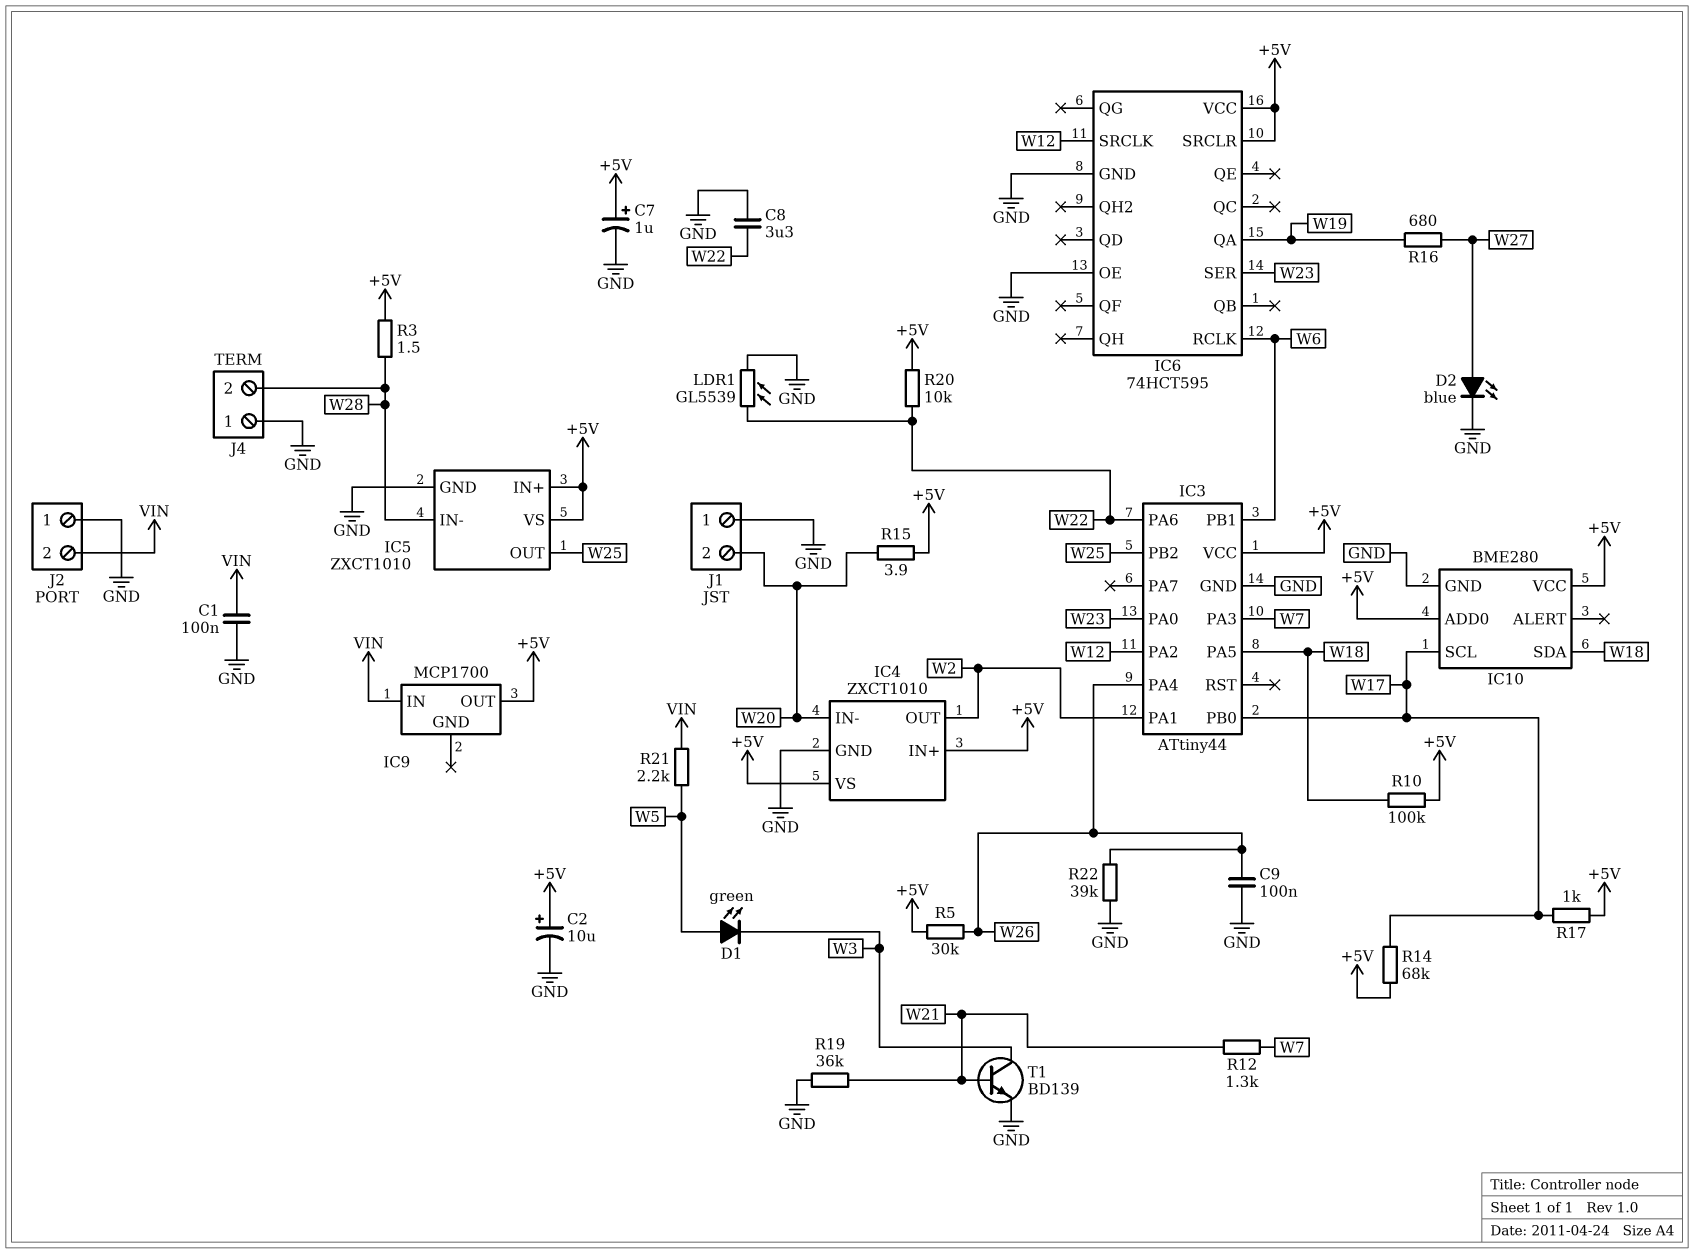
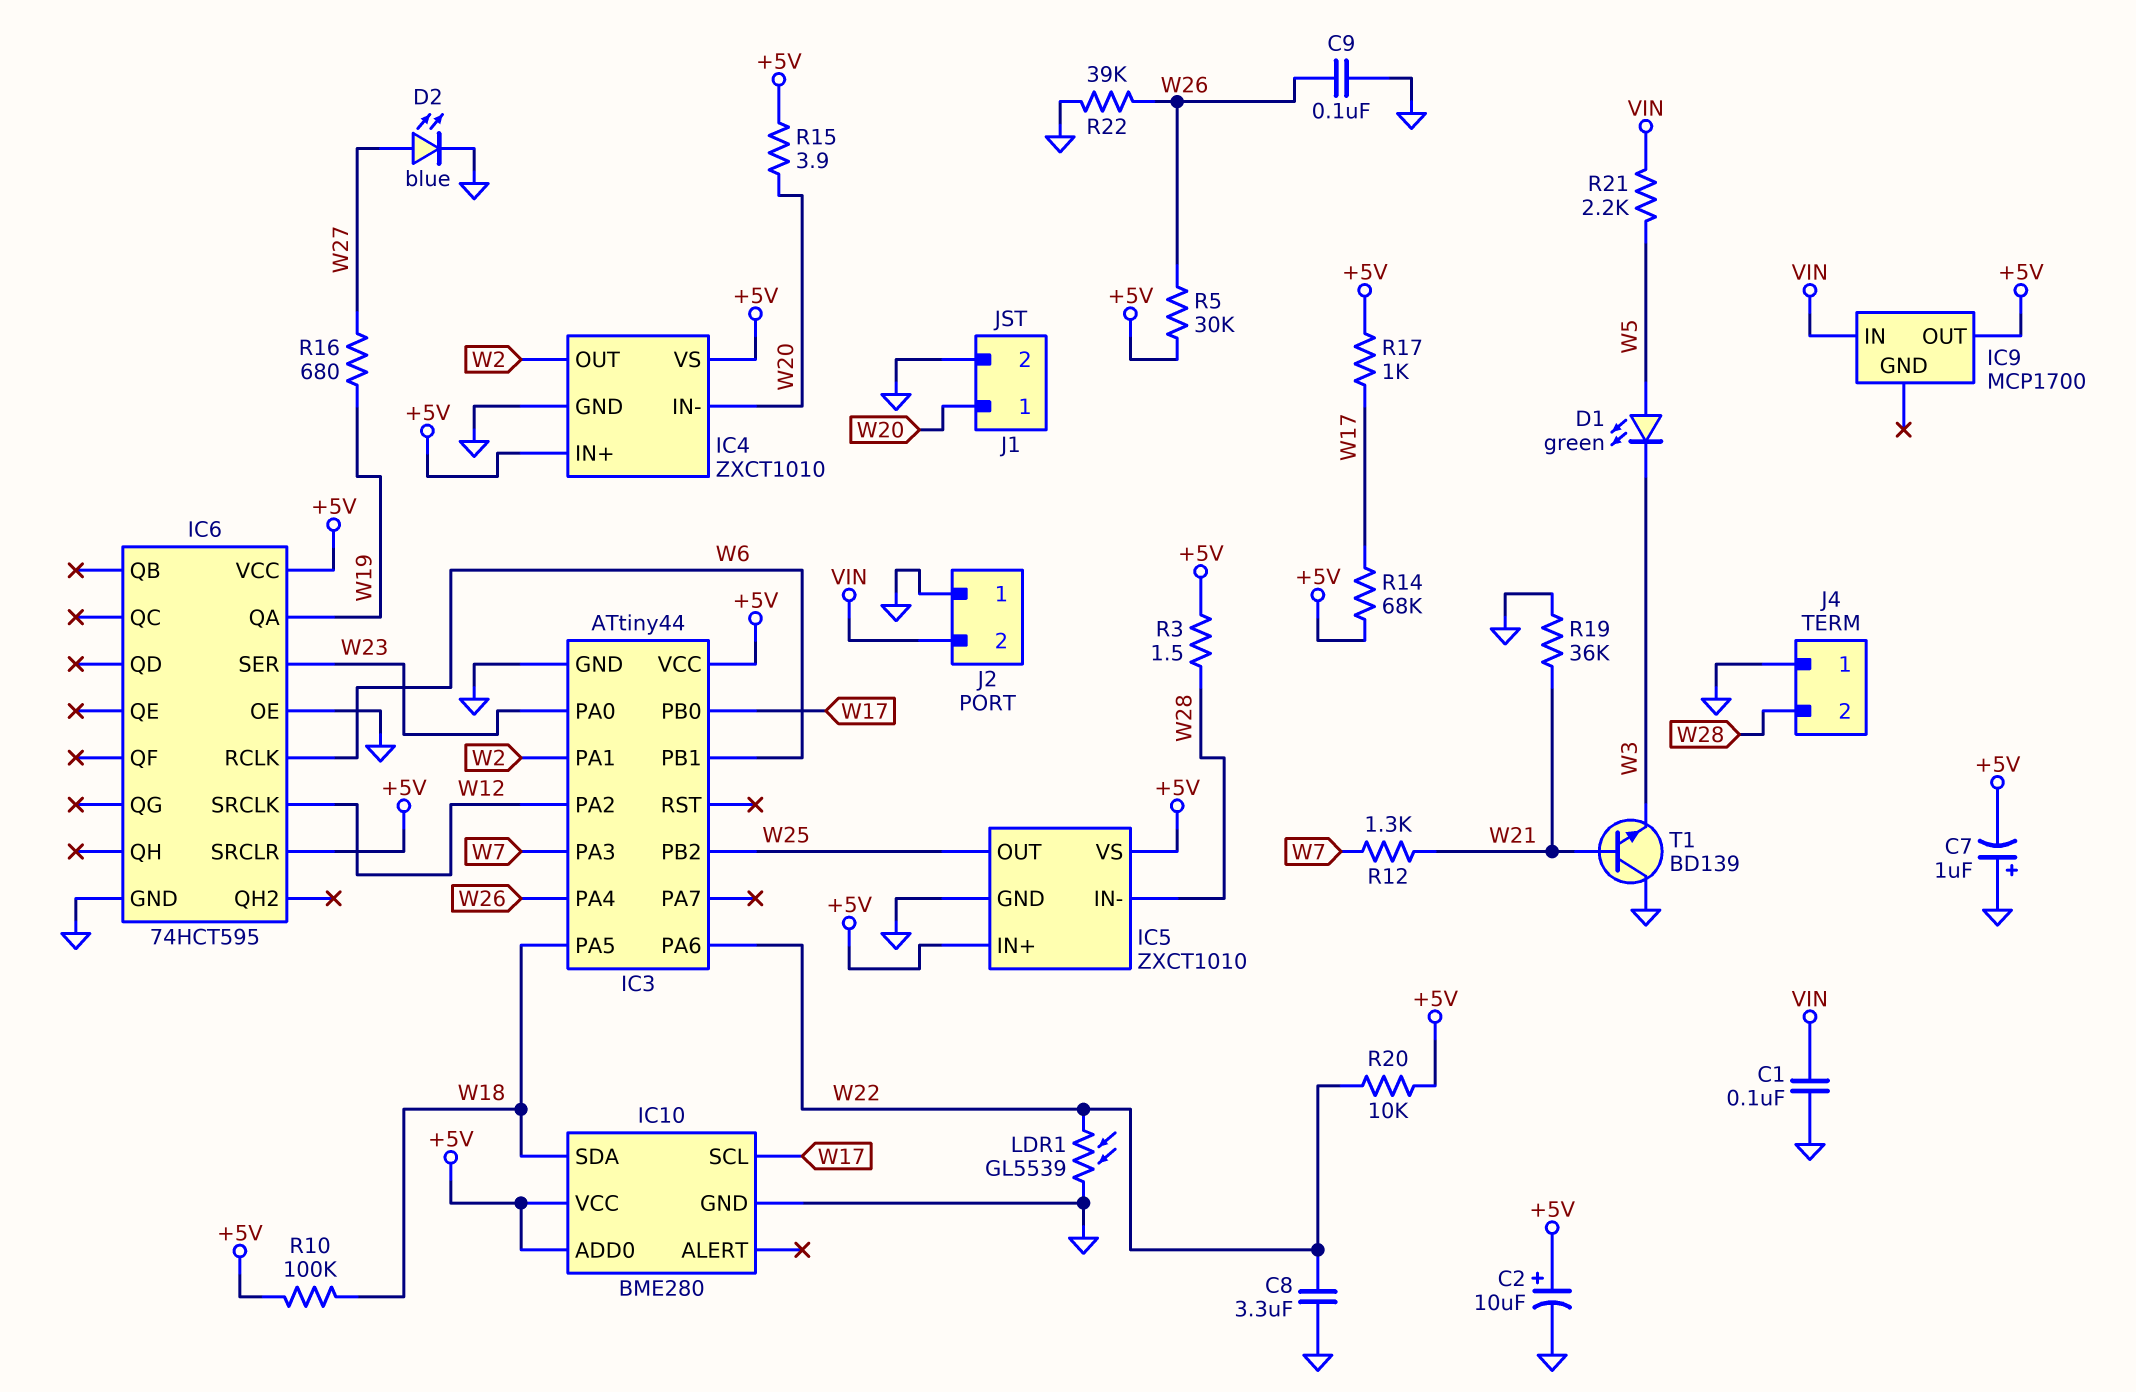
C7: 1uF (plus +5V, minus GND) -> 1uF (plus GND, minus +5V)
J1 pin 1: GND -> W20
J1 pin 2: W20 -> GND
T1: NPN BD139 (B W21, C W3, E GND) -> NPN BD139 (B W21, C GND, E W3)

